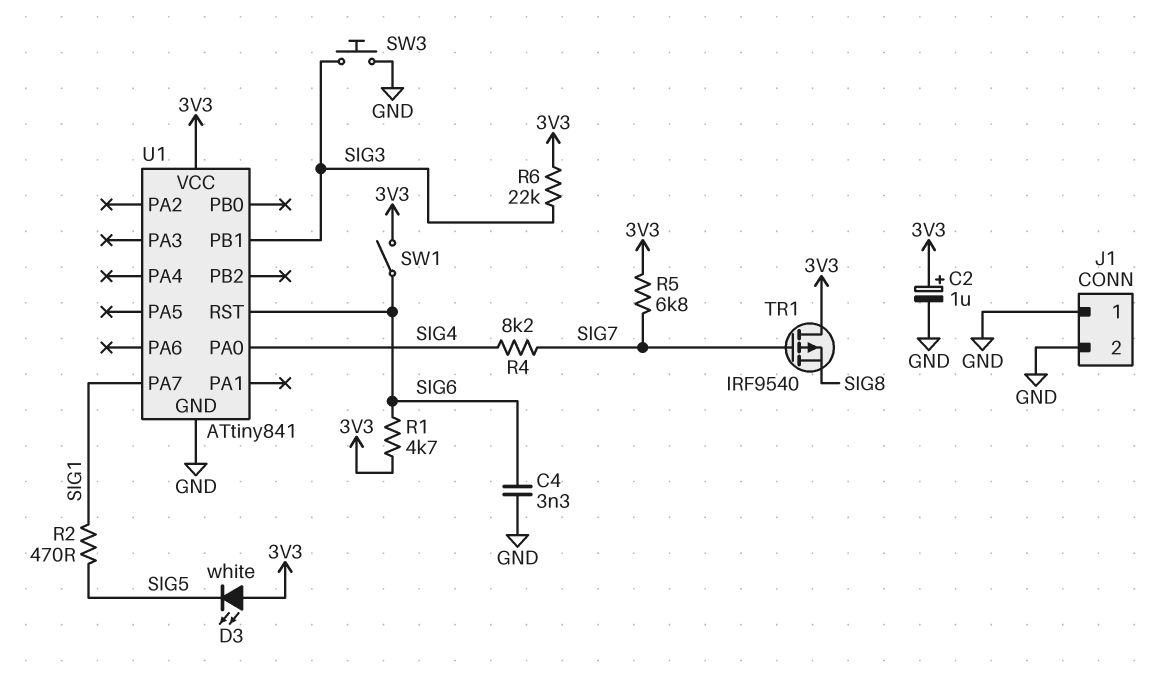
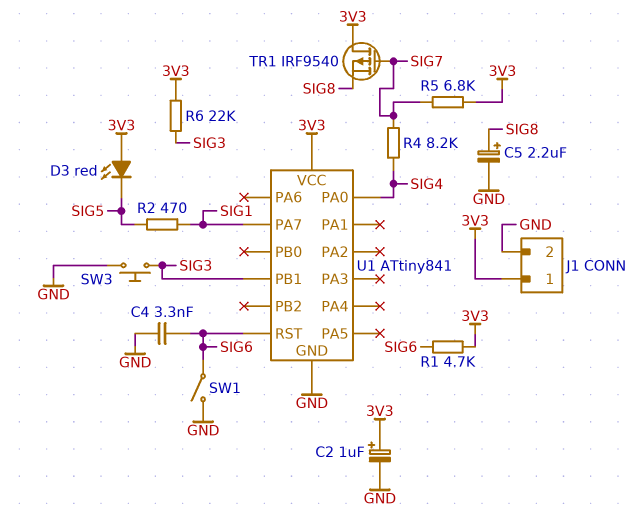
C5: none -> 2.2uF (plus SIG8, minus GND)
D3: LED white (A 3V3, K SIG5) -> LED red (A 3V3, K SIG5)
J1 pin 1: GND -> 3V3
SW1: switch (3V3, SIG6) -> switch (GND, SIG6)

